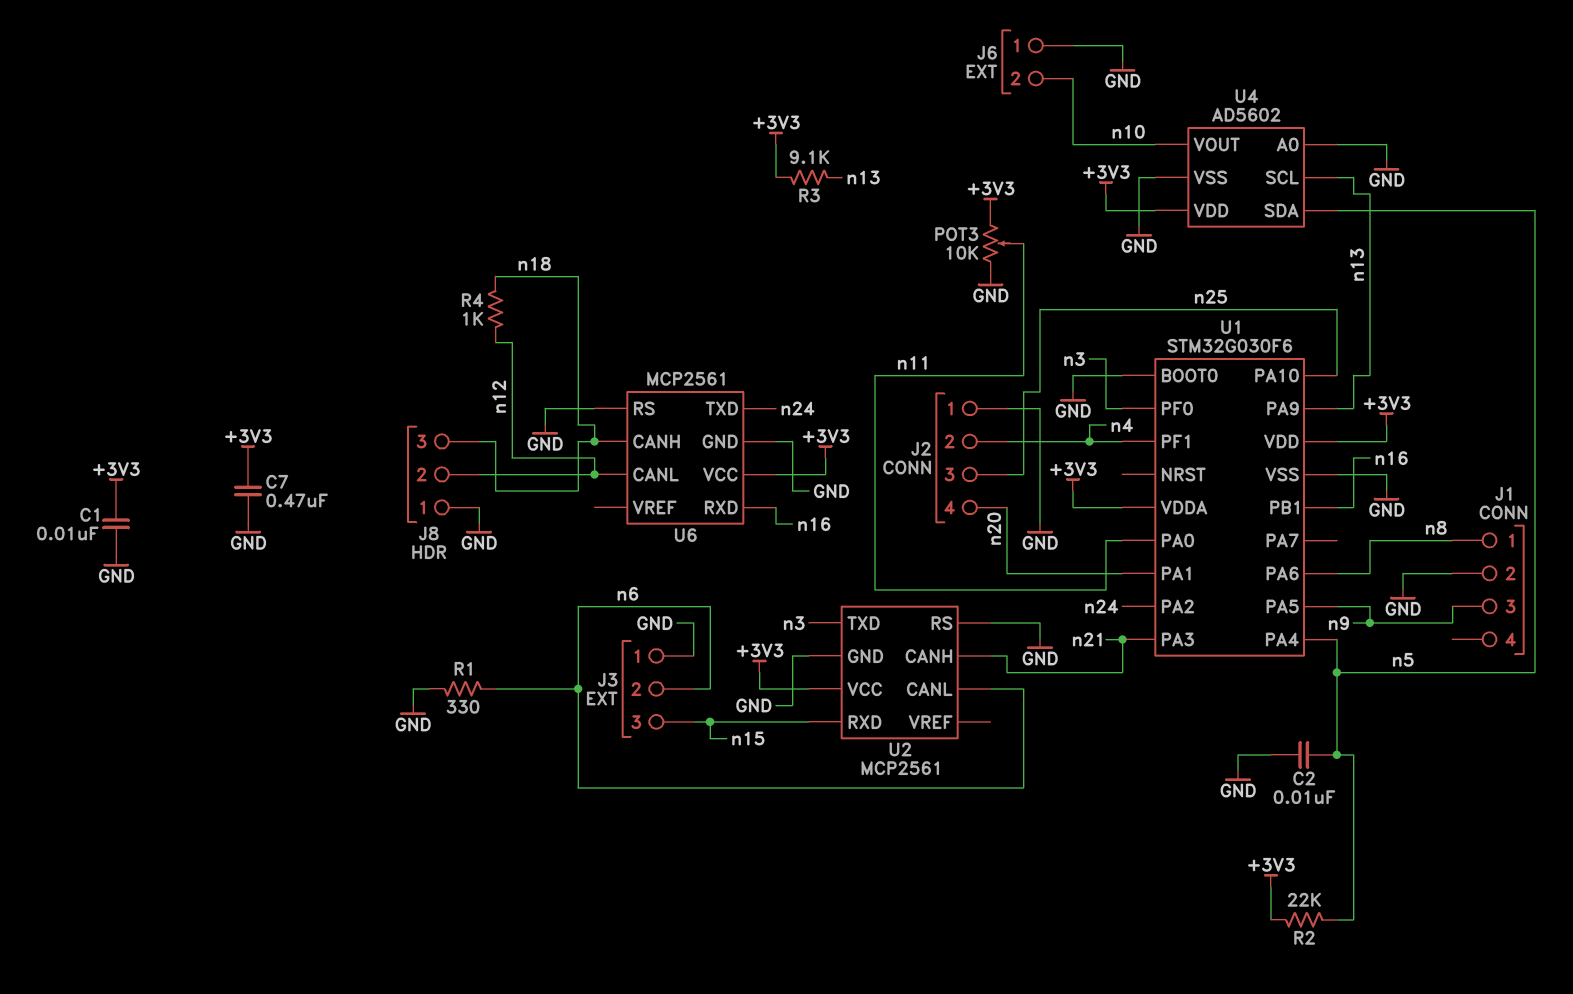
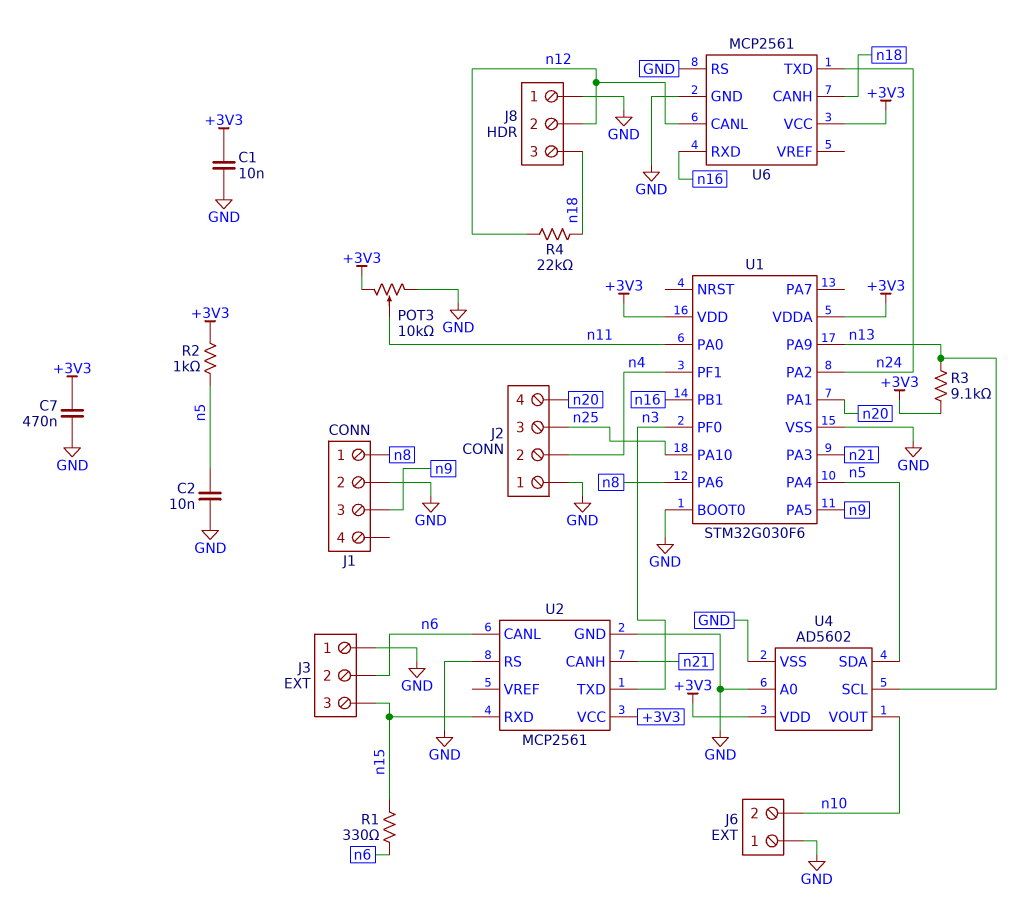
R1: 330 (GND, n6) -> 330 (n6, n15)
R2: 22k (+3V3, n5) -> 1k (+3V3, n5)
R4: 1k (n12, n18) -> 22k (n12, n18)

